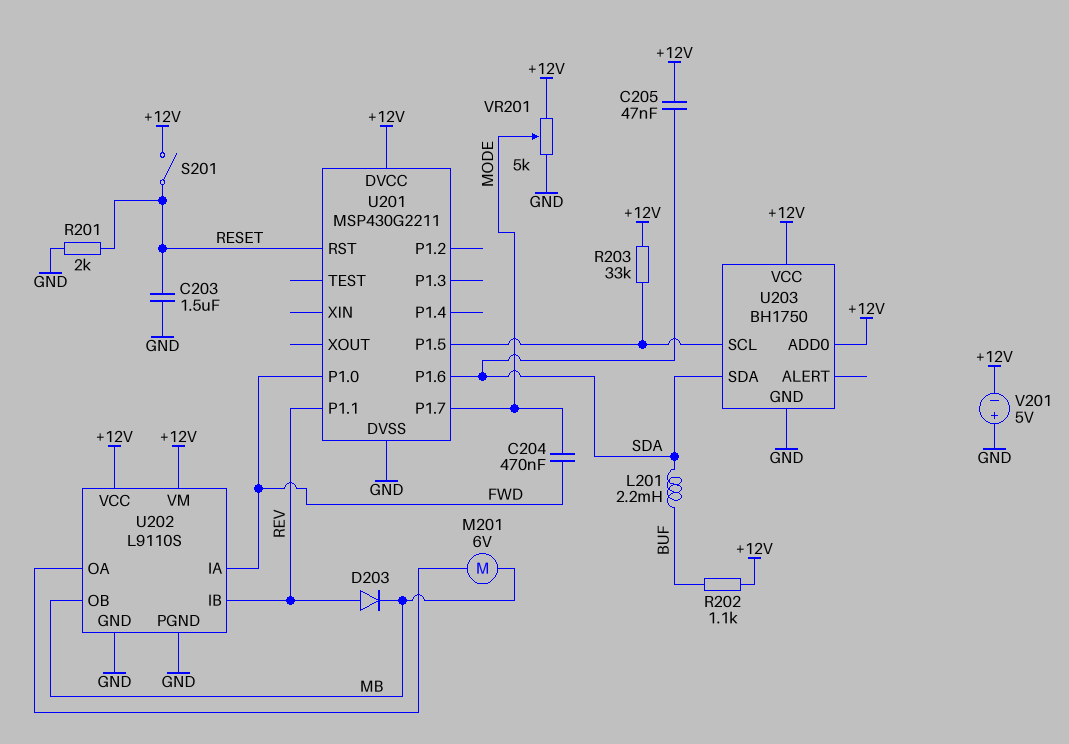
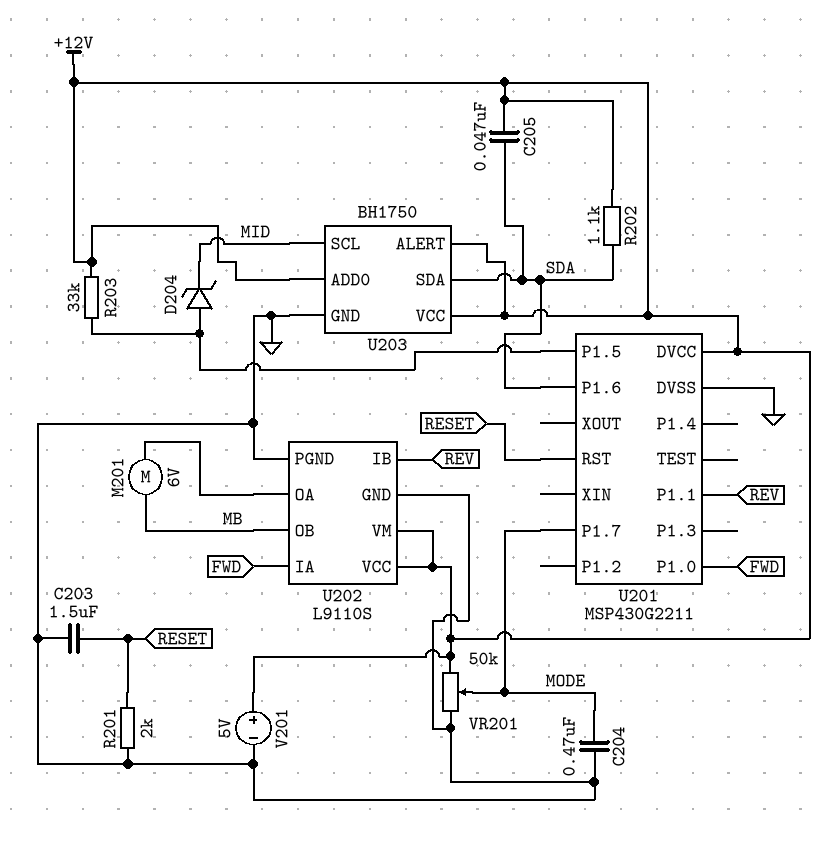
C204: 470nF (FWD, MODE) -> 470nF (GND, MODE)
D203: diode (A REV, K MB) -> none
D204: none -> zener (A U201/P1.5, K MID)
L201: 2.2mH (BUF, SDA) -> none
R202: 1.1k (+12V, BUF) -> 1.1k (+12V, SDA)
S201: switch (+12V, RESET) -> none
U203 pin ALERT: none -> +12V
U203 pin SCL: U201/P1.5 -> MID
V201: 5V (plus GND, minus +12V) -> 5V (plus +12V, minus GND)
VR201: 5k (+12V, GND, wiper MODE) -> 50k (+12V, GND, wiper MODE)

